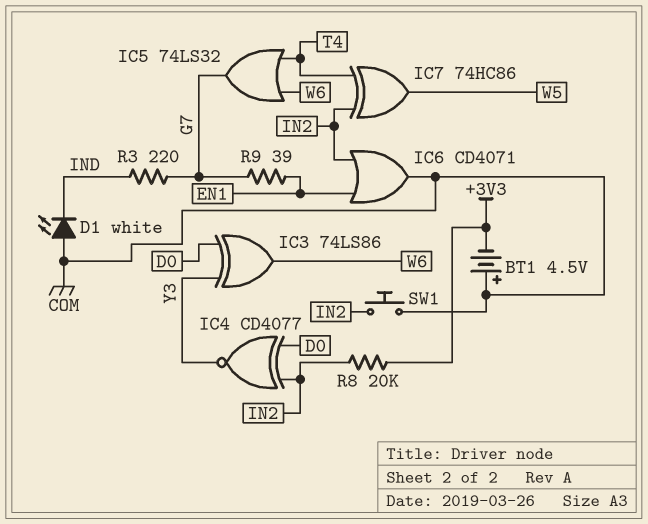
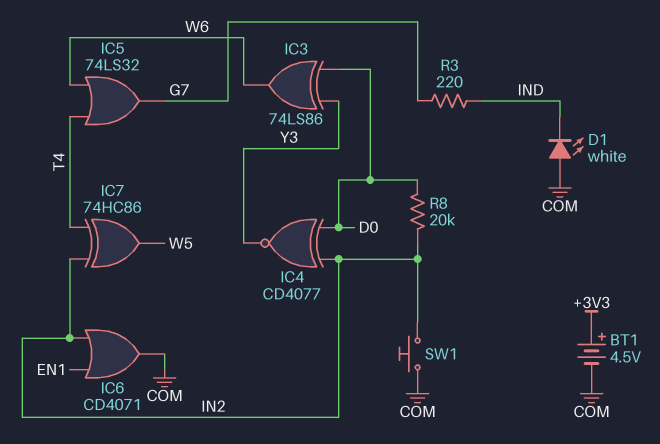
BT1: 4.5V (plus COM, minus +3V3) -> 4.5V (plus +3V3, minus COM)
R8: 20k (+3V3, IN2) -> 20k (D0, IN2)
R9: 39 (EN1, G7) -> none

